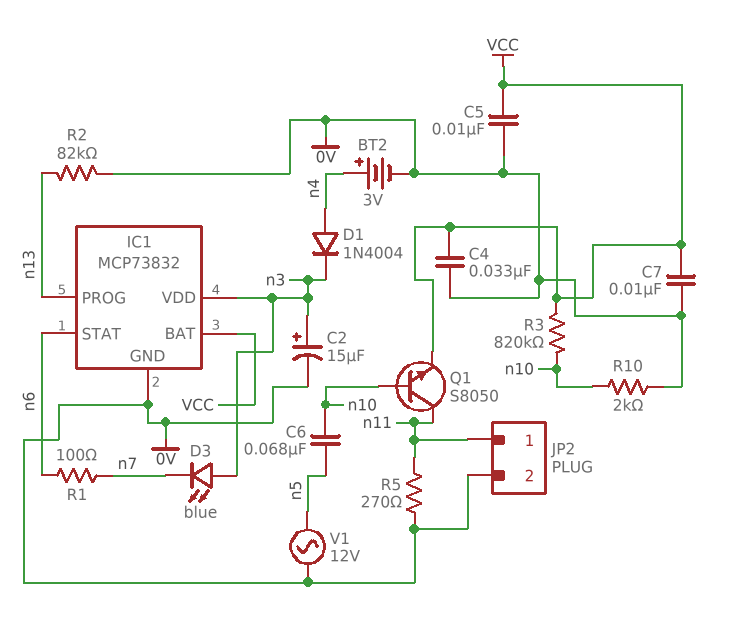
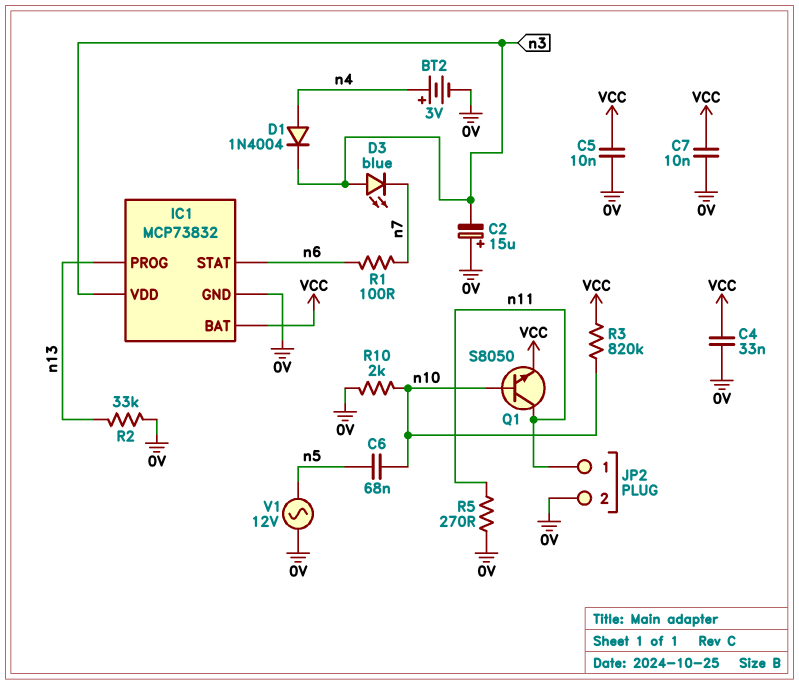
C2: 15uF (plus n3, minus 0V) -> 15uF (plus 0V, minus n3)
R2: 82k (0V, n13) -> 33k (0V, n13)

